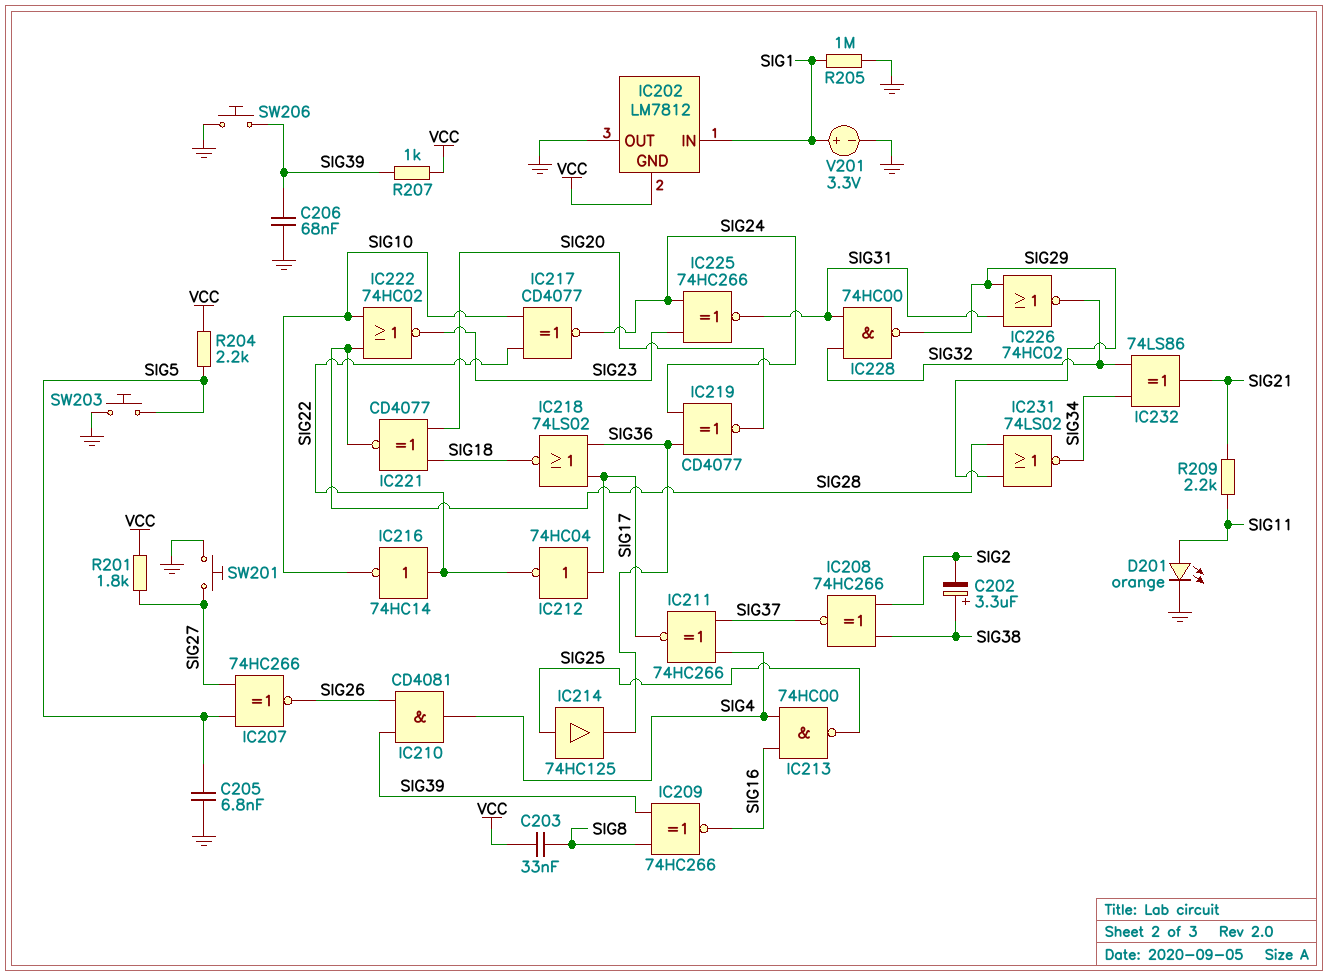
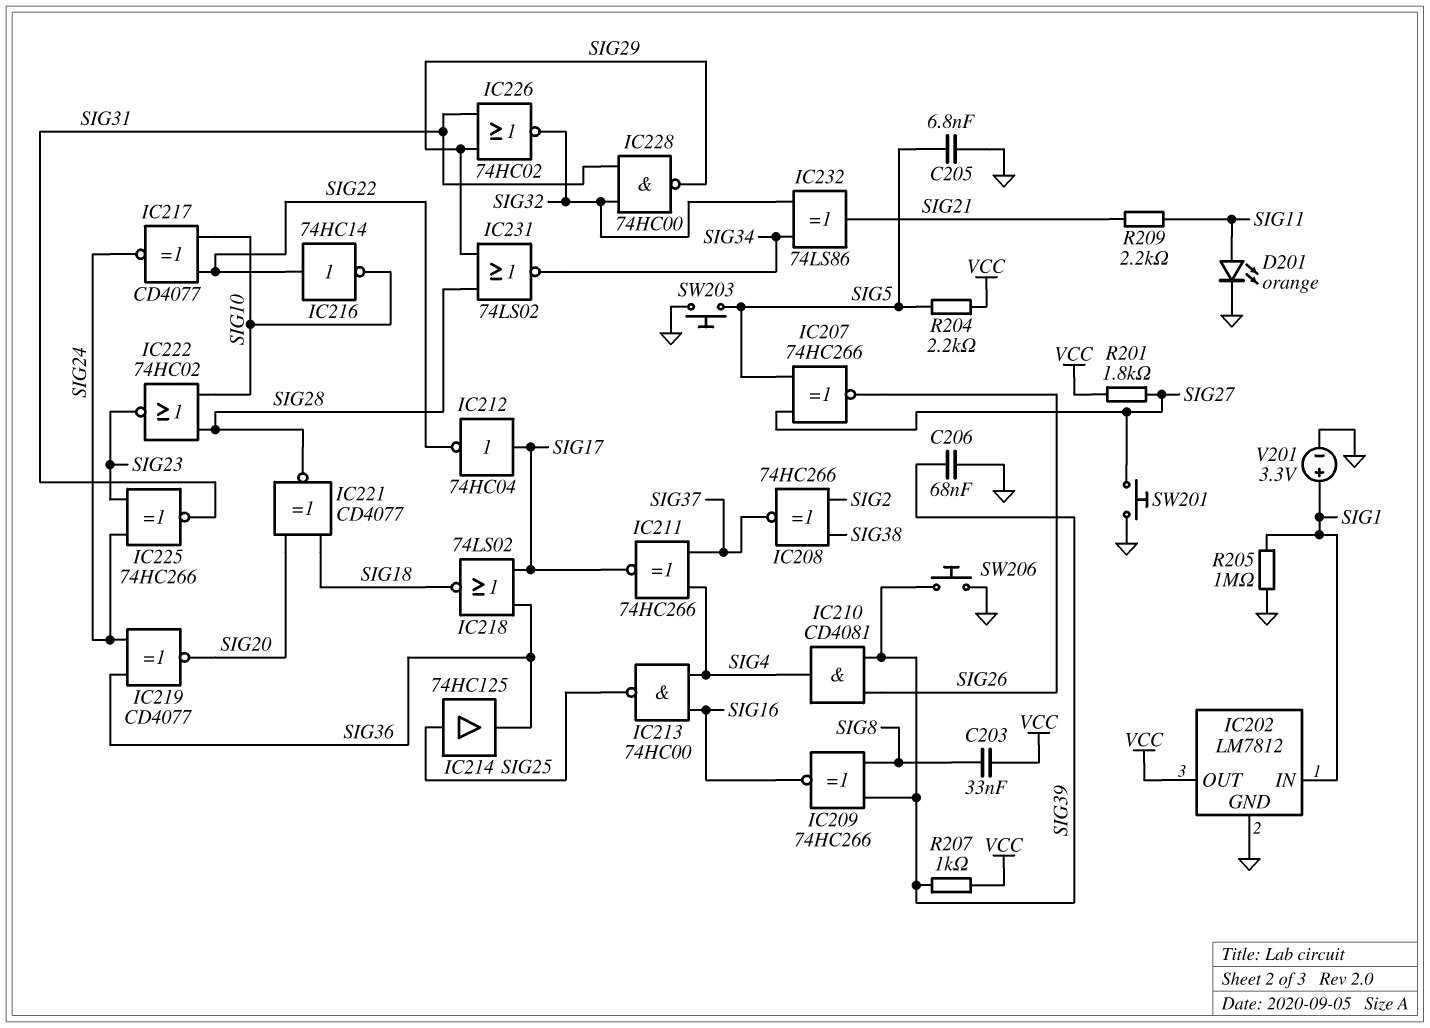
C202: 3.3uF (plus SIG38, minus SIG2) -> none
IC202 pin GND: VCC -> GND
IC202 pin OUT: GND -> VCC

